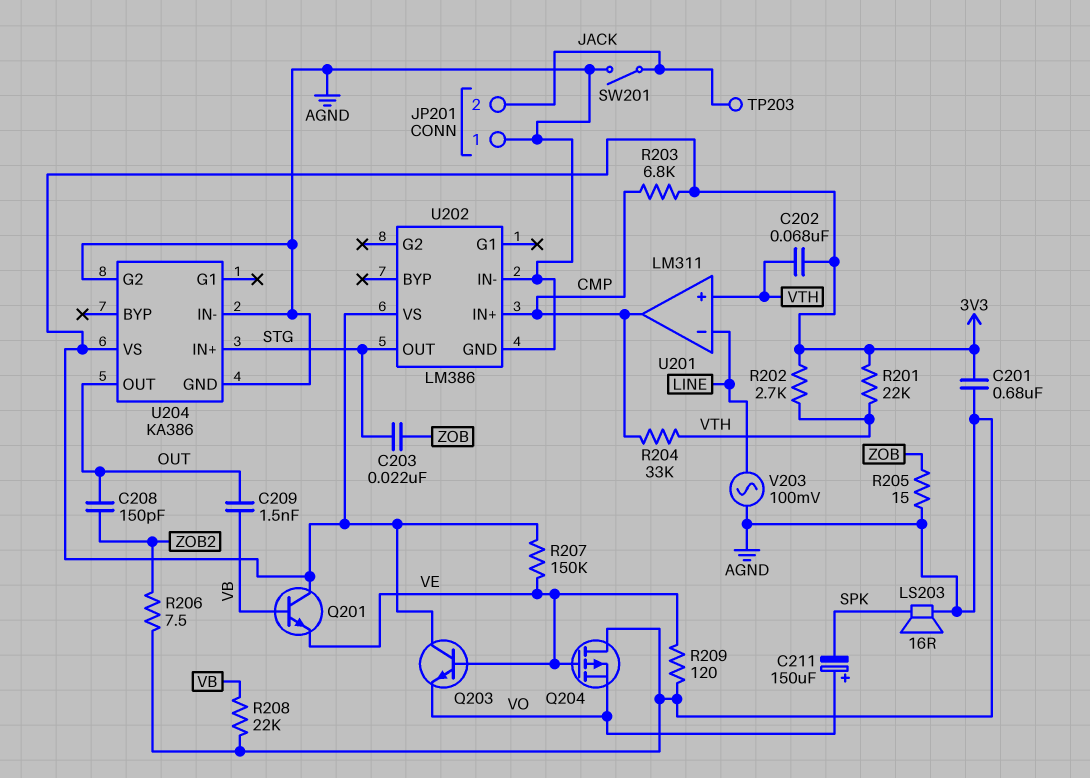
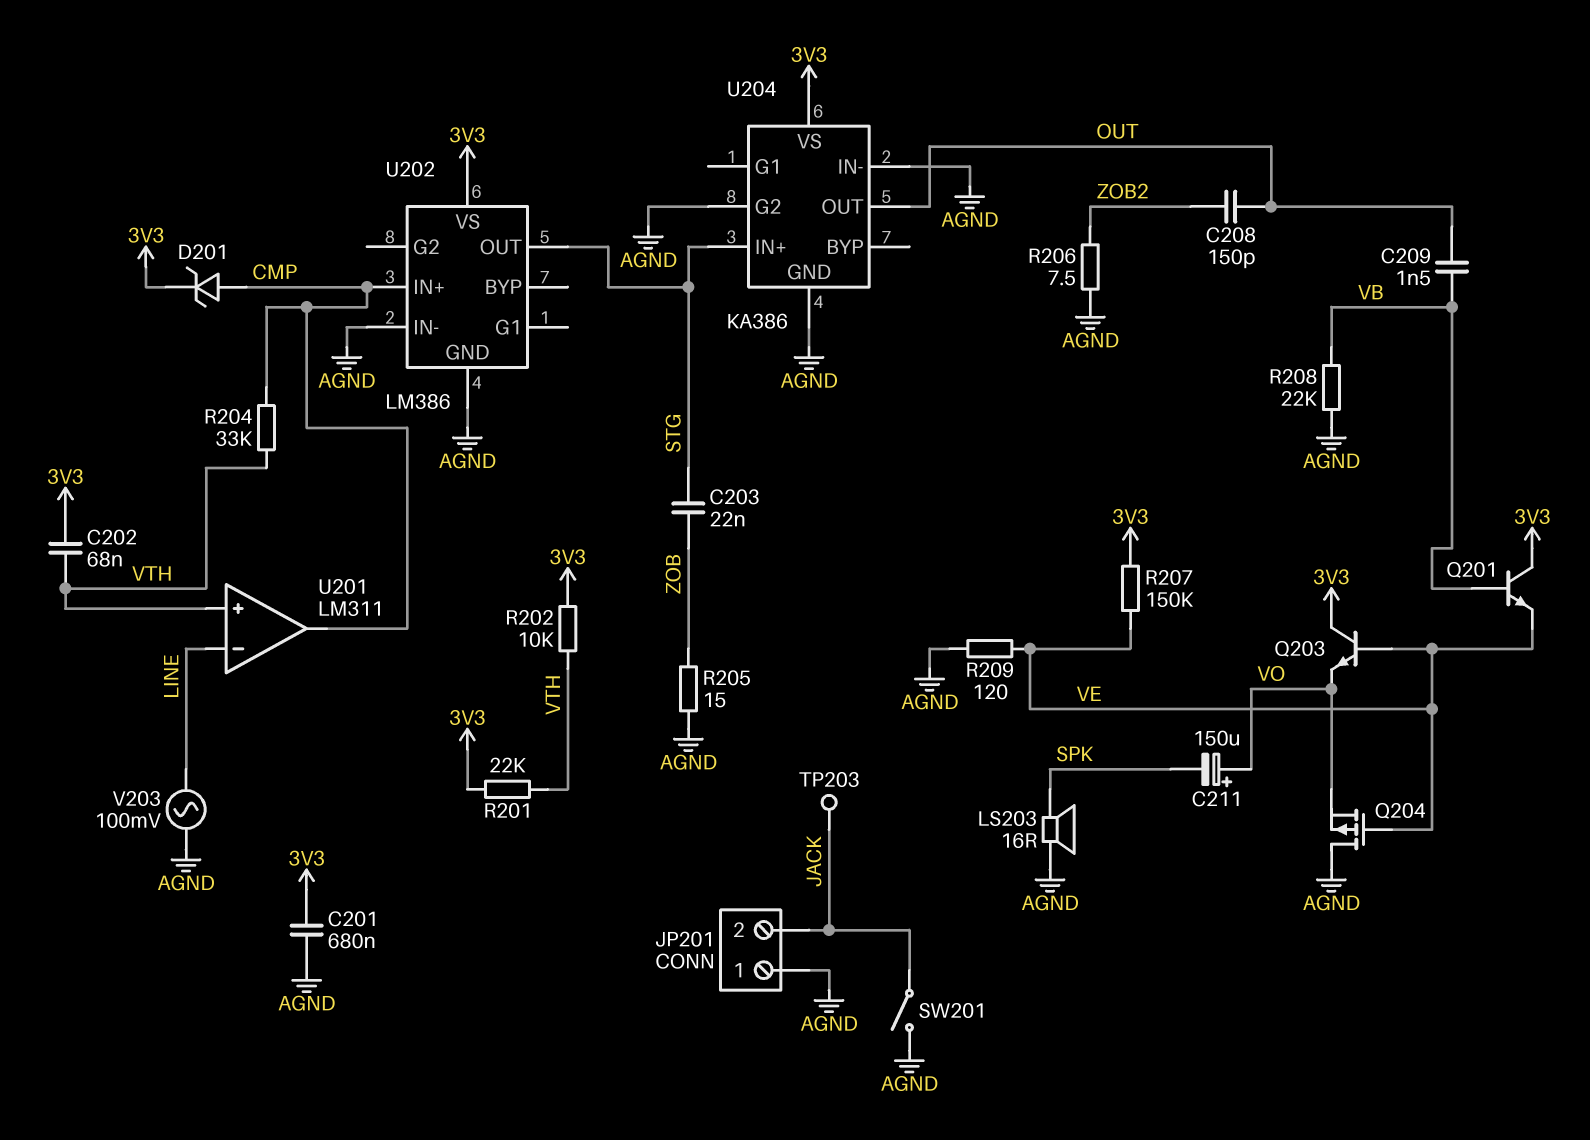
D201: none -> zener (A CMP, K 3V3)
R202: 2.7k (3V3, VTH) -> 10k (3V3, VTH)
R203: 6.8k (3V3, CMP) -> none

